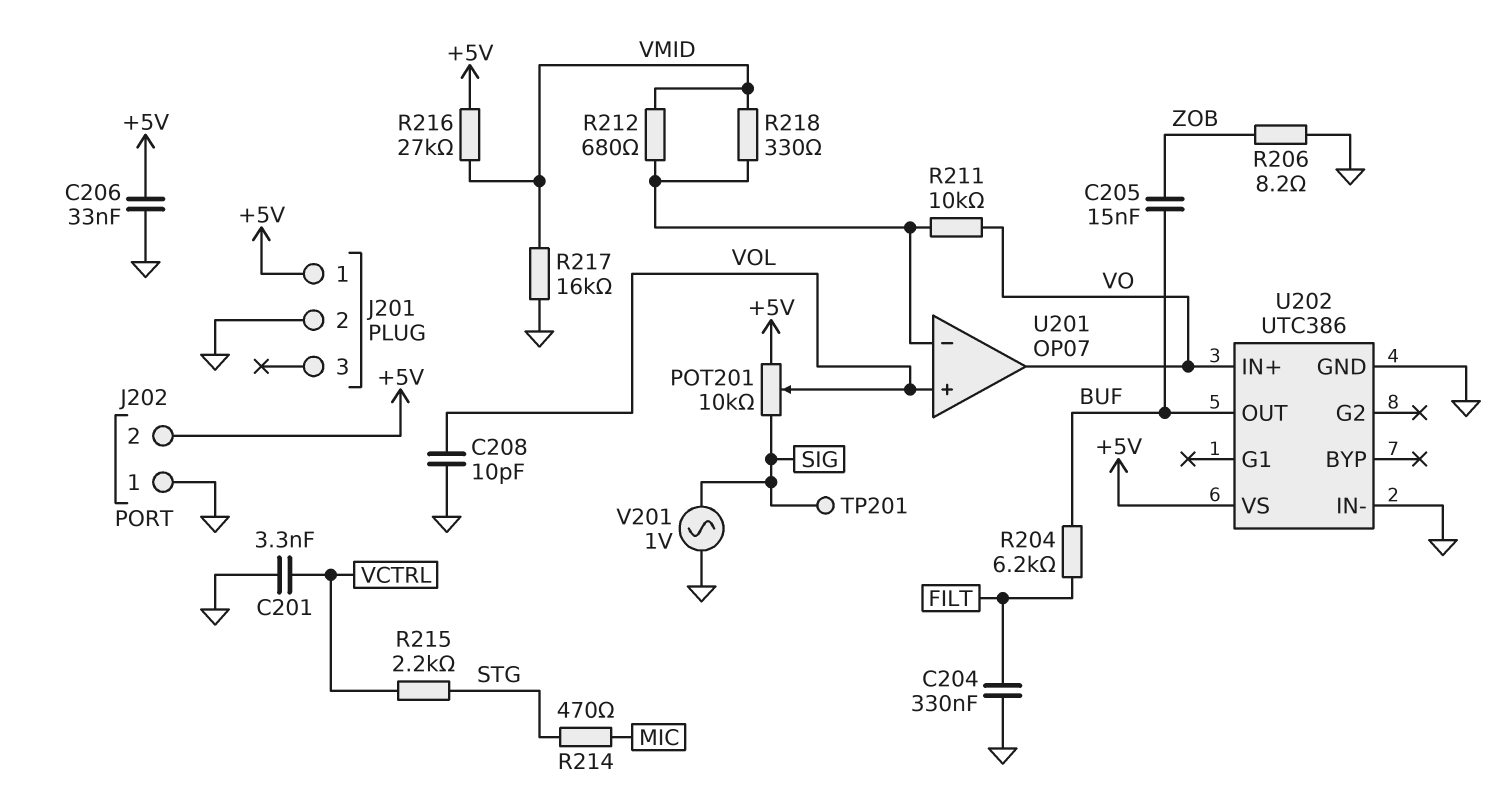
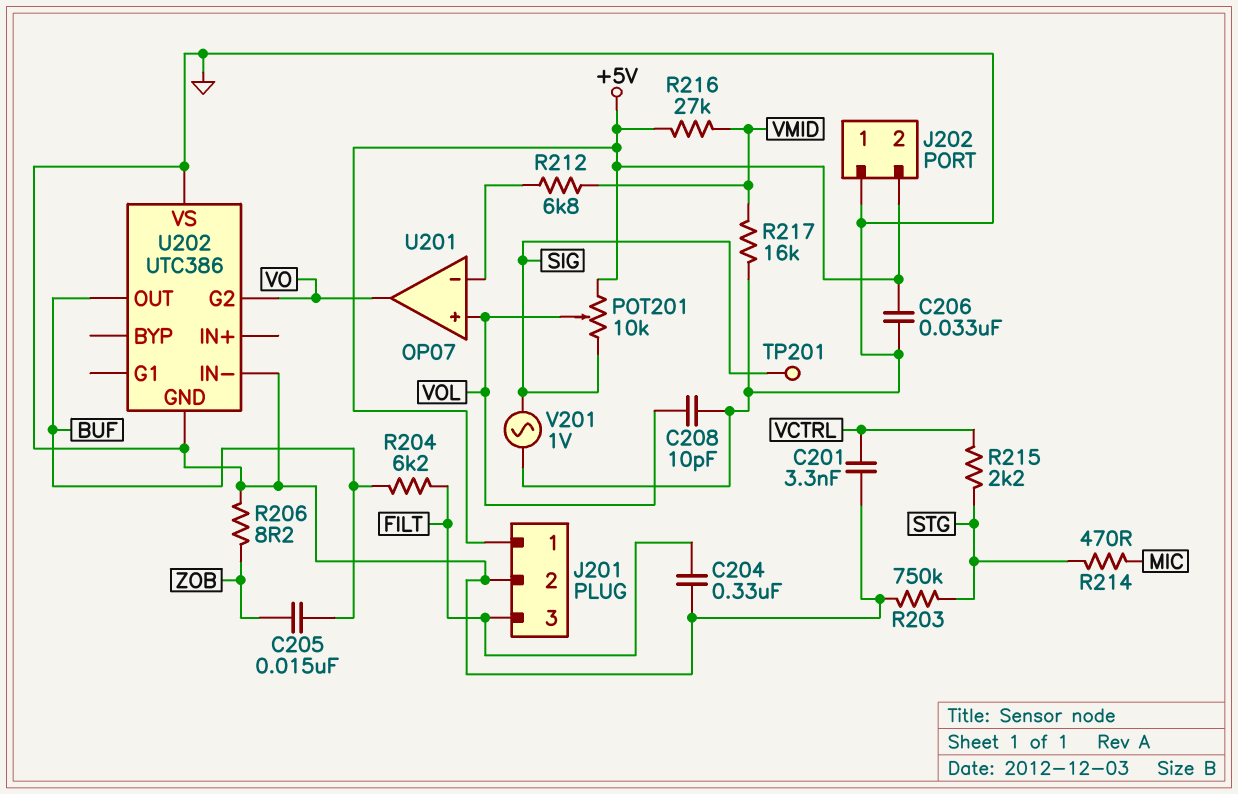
J201 pin 3: none -> FILT
R203: none -> 750k (GND, STG)
R211: 10k (U201/in-, VO) -> none
R212: 680 (U201/in-, VMID) -> 6.8k (U201/in-, VMID)
R218: 330 (U201/in-, VMID) -> none
U202 pin G2: none -> VO
U202 pin IN+: VO -> none
U202 pin VS: +5V -> GND

